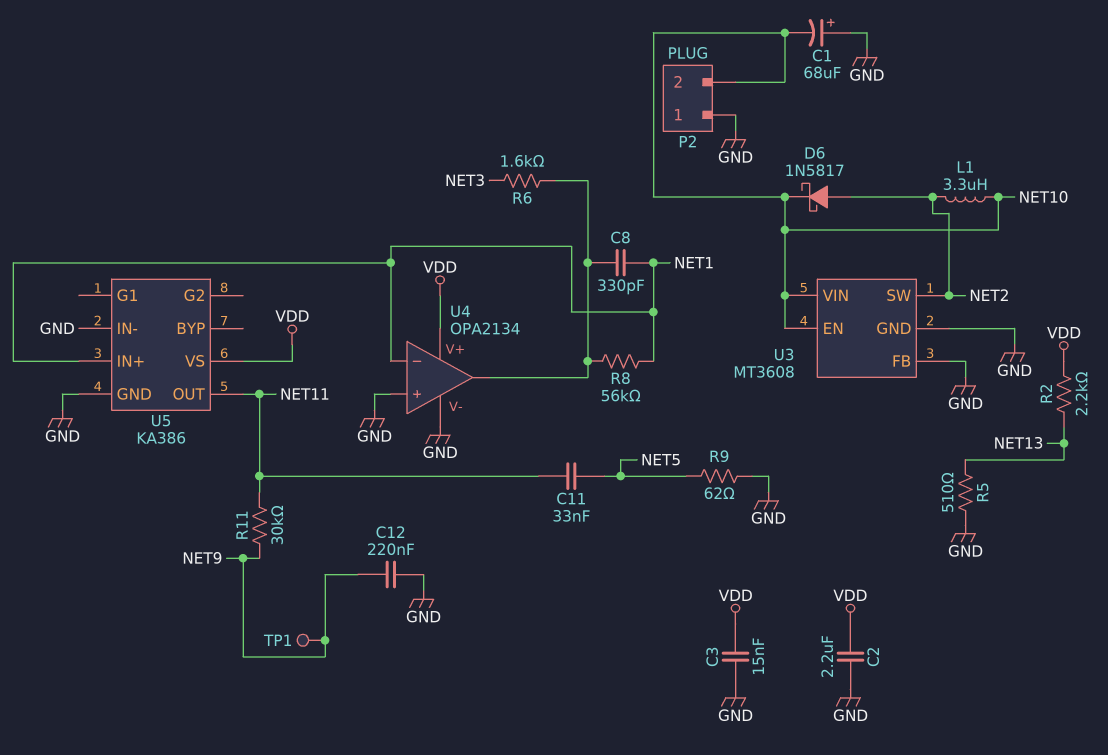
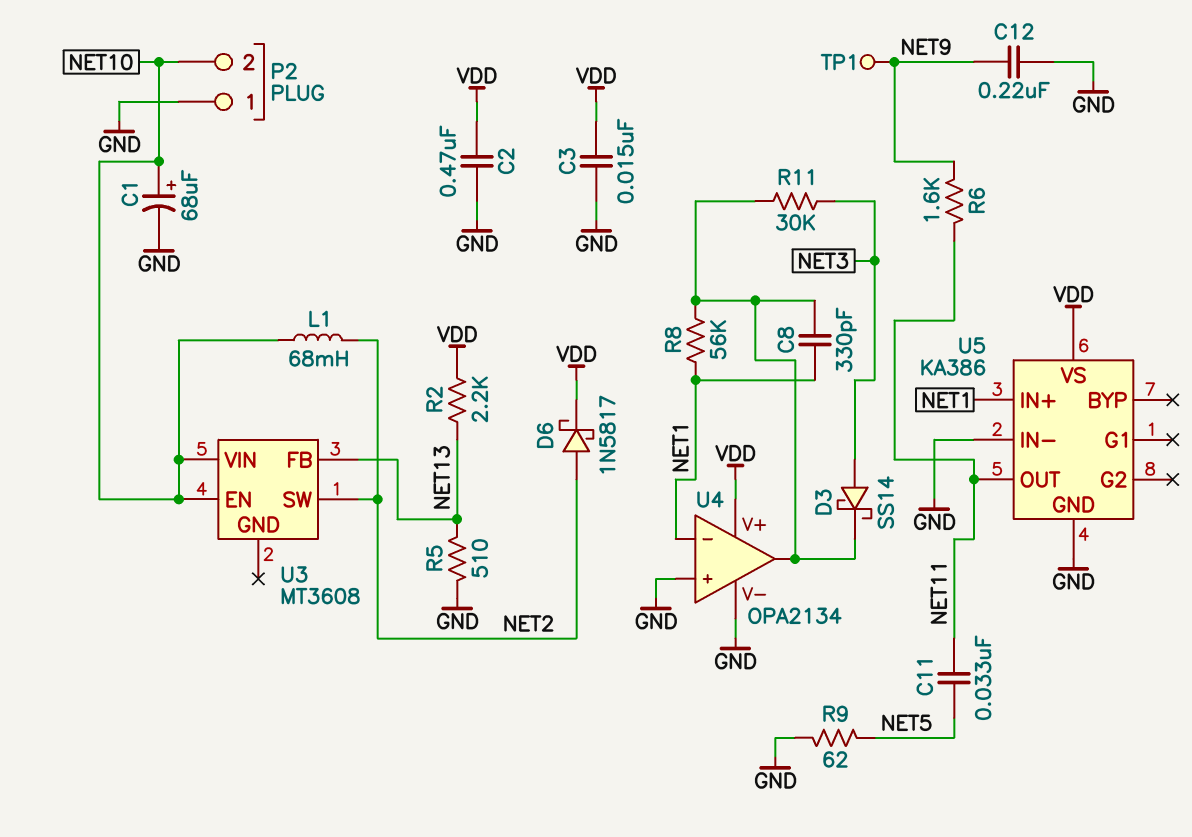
C1: 68uF (plus GND, minus NET10) -> 68uF (plus NET10, minus GND)
C2: 2.2uF (GND, VDD) -> 470nF (GND, VDD)
D3: none -> schottky SS14 (A NET3, K U4/out)
D6: schottky 1N5817 (A NET2, K NET10) -> schottky 1N5817 (A NET2, K VDD)
L1: 3.3uH (NET2, NET10) -> 68mH (NET2, NET10)
R6: 1.6k (NET3, U4/out) -> 1.6k (NET9, NET11)
R11: 30k (NET9, NET11) -> 30k (NET3, U4/out)
U3 pin FB: GND -> NET13
U3 pin GND: GND -> none

